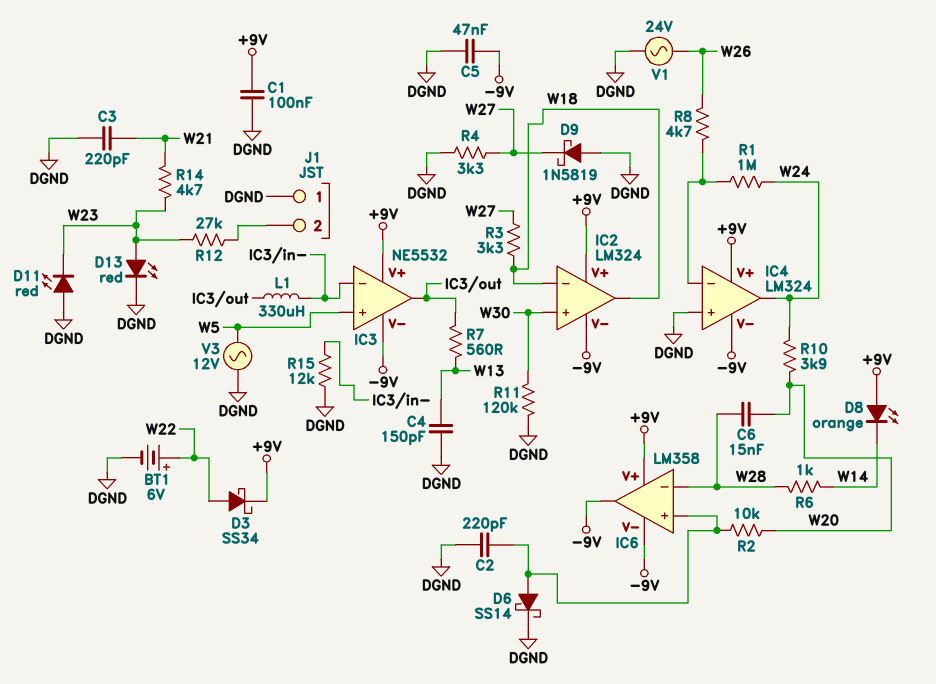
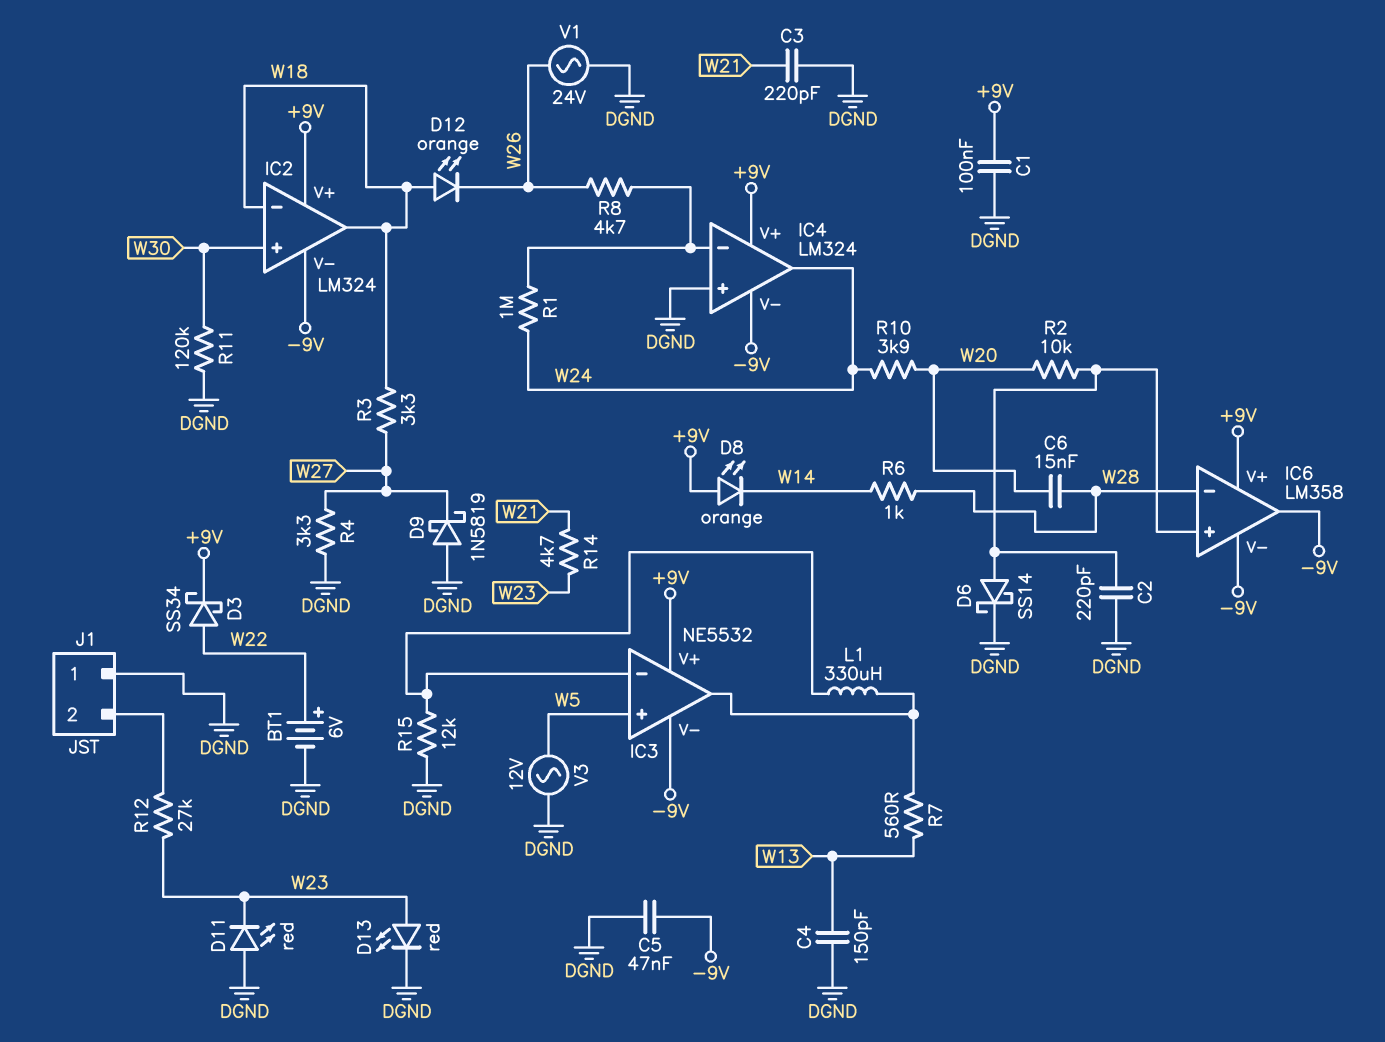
D12: none -> LED orange (A W18, K W26)

